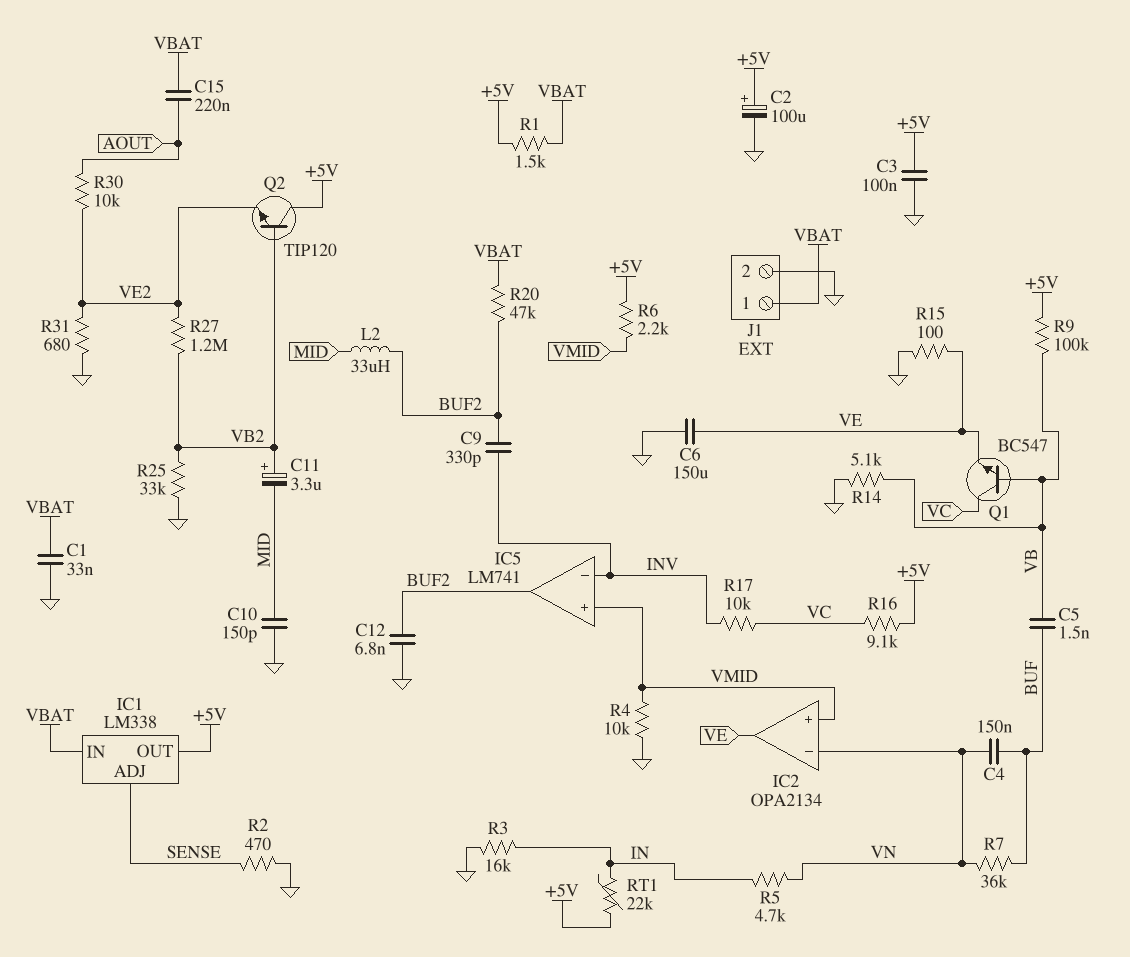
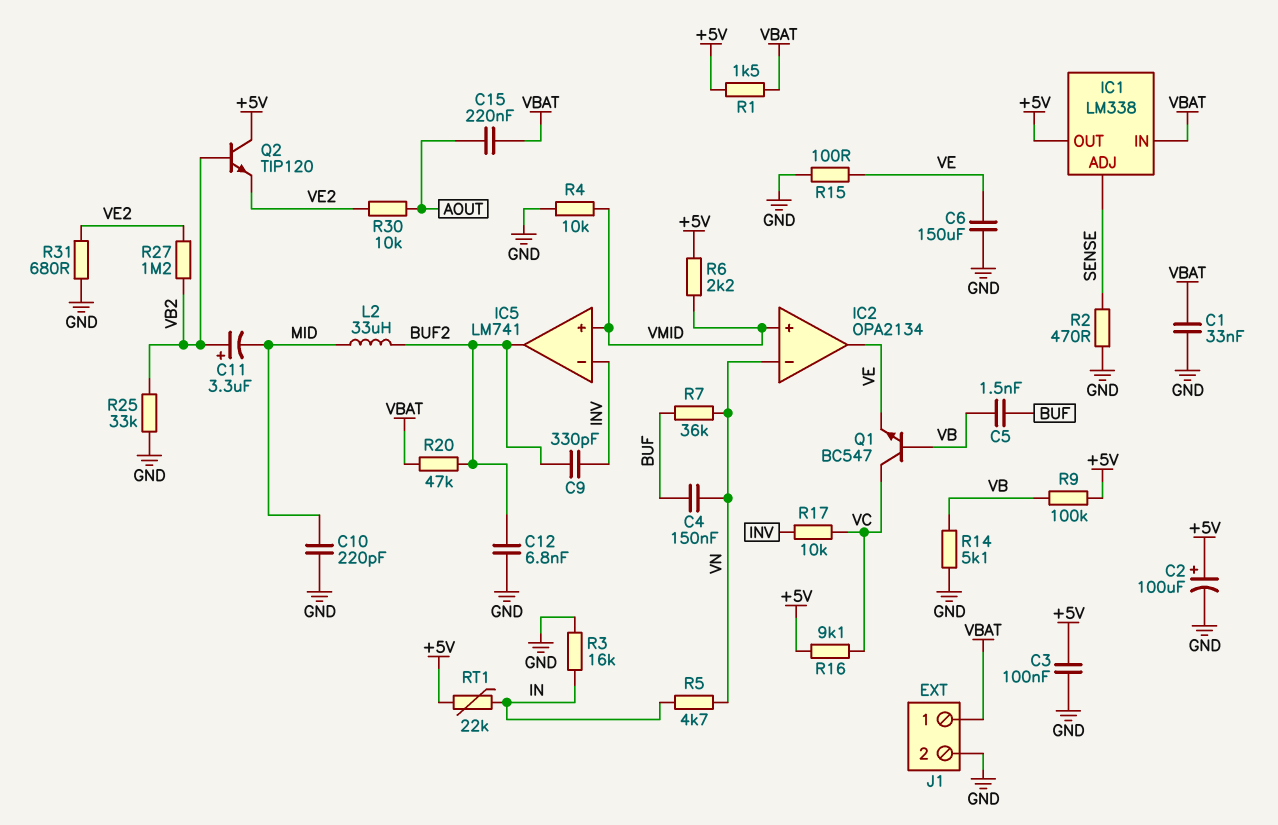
C10: 150pF (GND, MID) -> 220pF (GND, MID)

